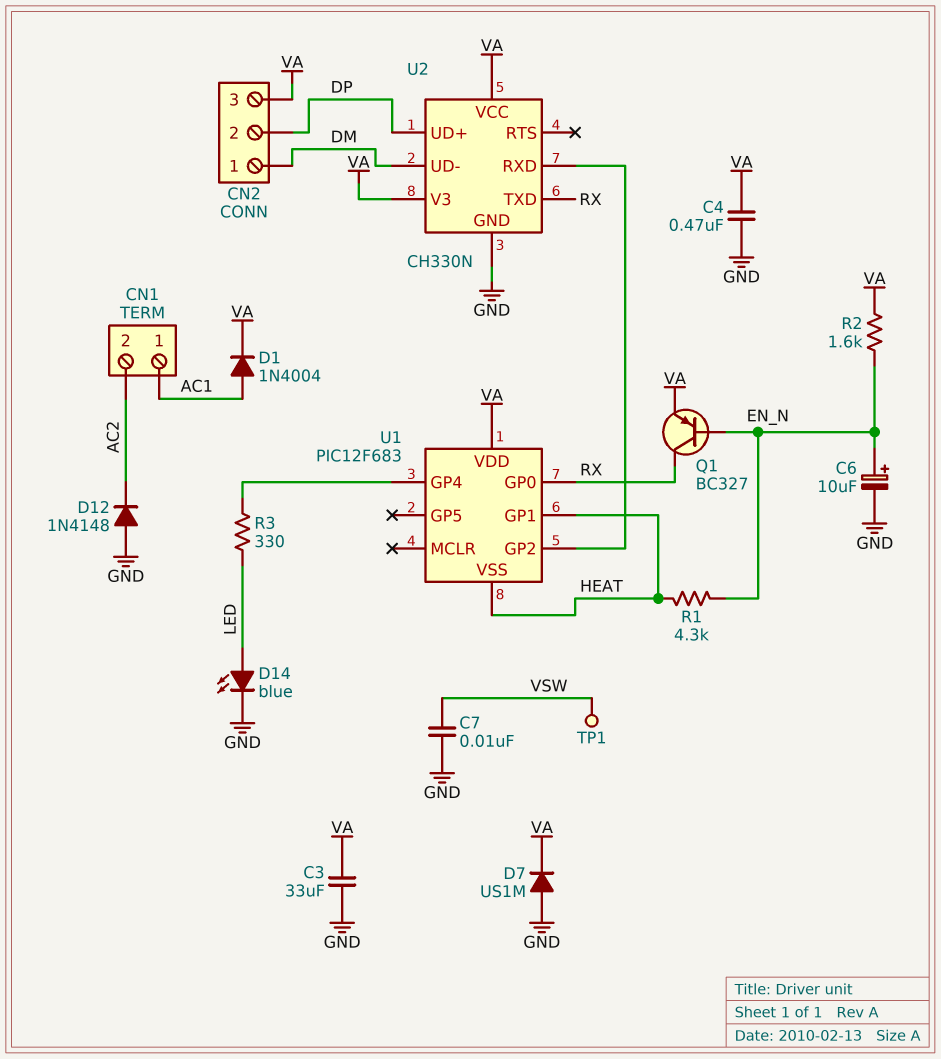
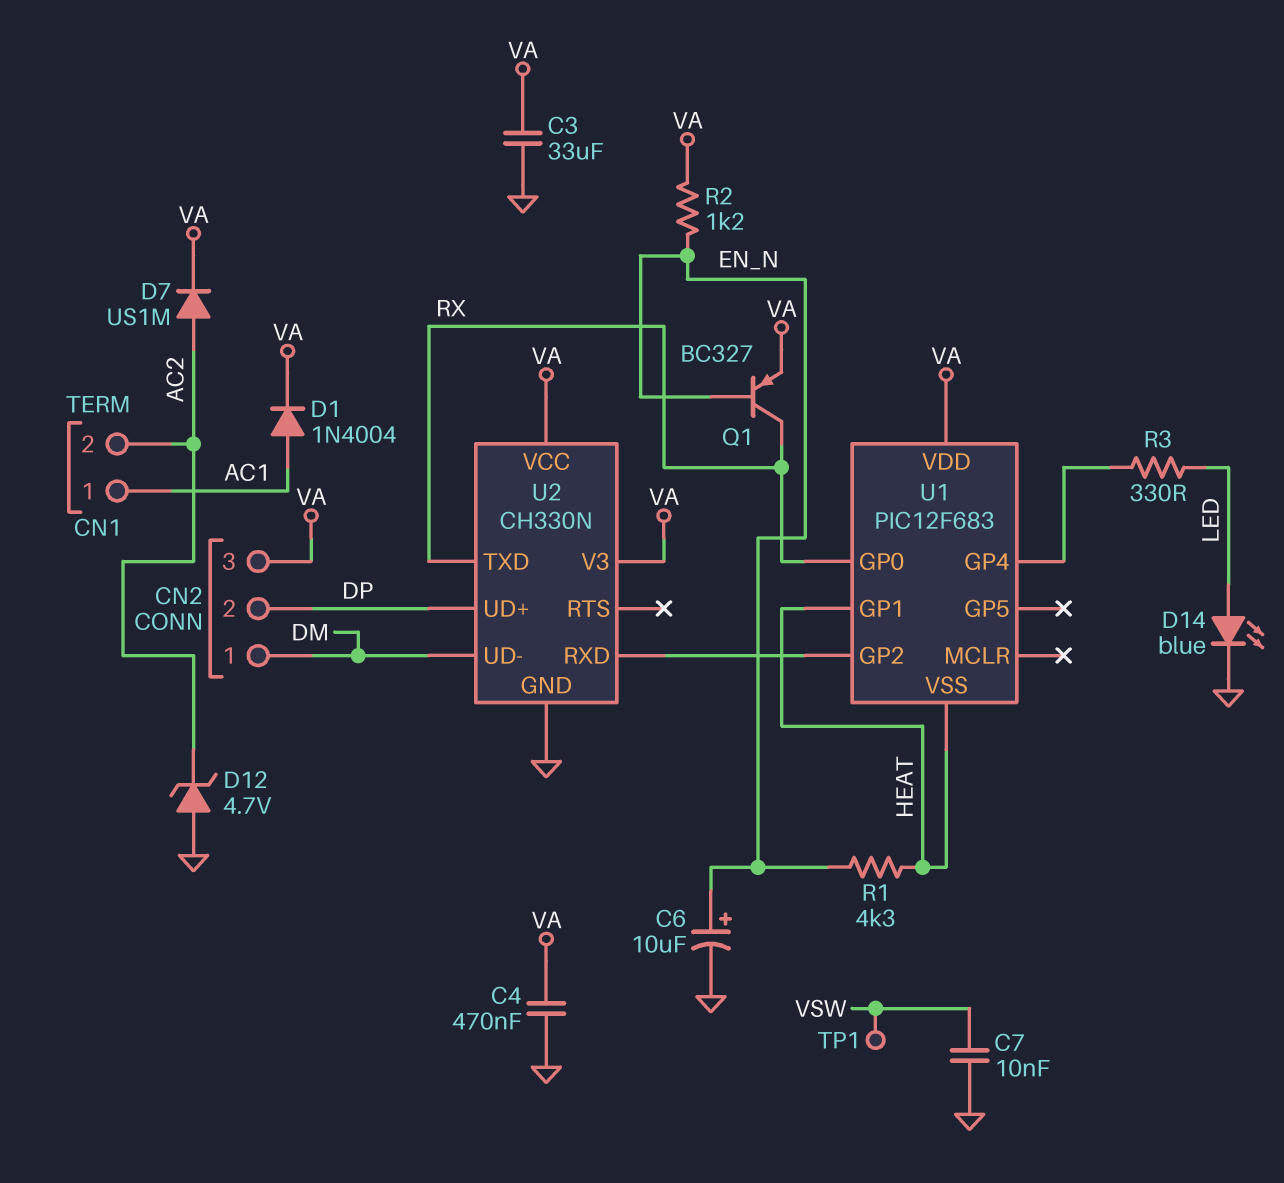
D7: diode US1M (A GND, K VA) -> diode US1M (A AC2, K VA)
D12: diode 1N4148 (A GND, K AC2) -> zener 4.7V (A GND, K AC2)
R2: 1.6k (EN_N, VA) -> 1.2k (EN_N, VA)

